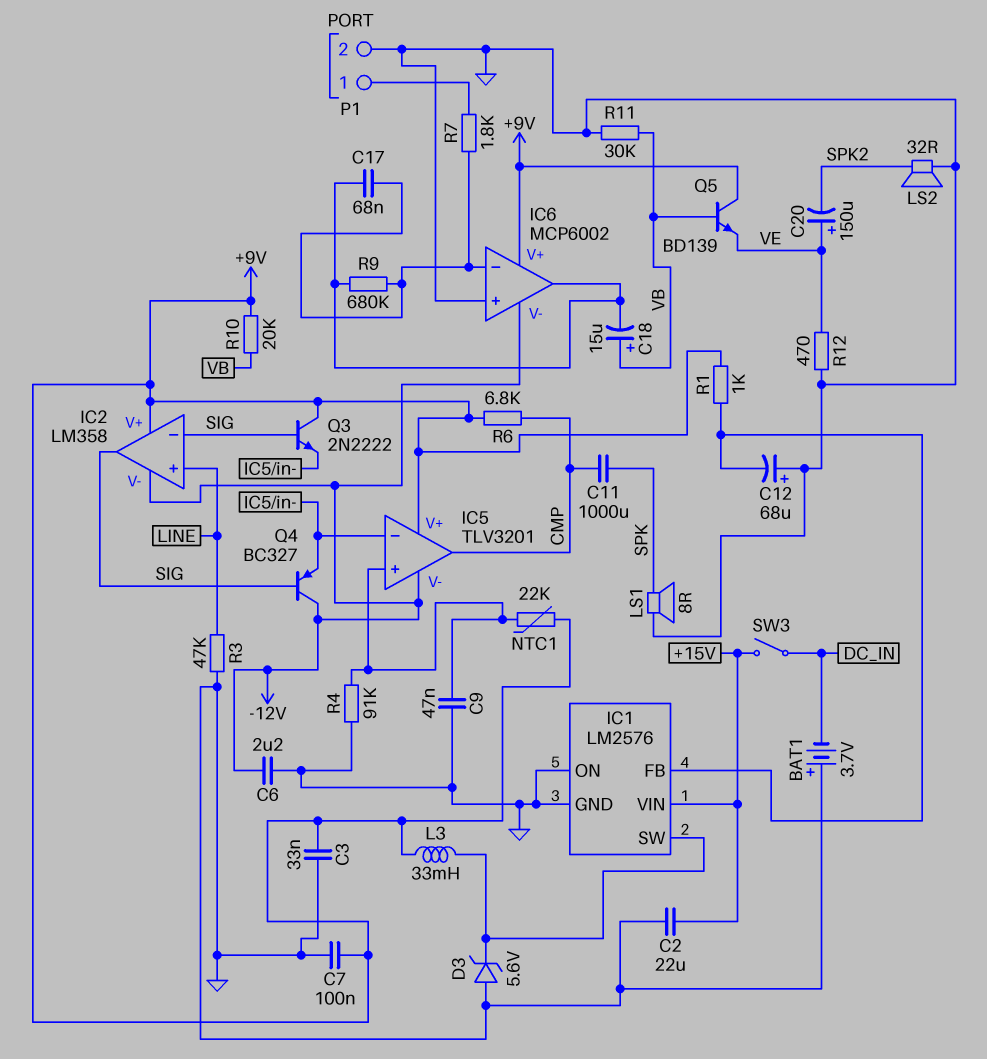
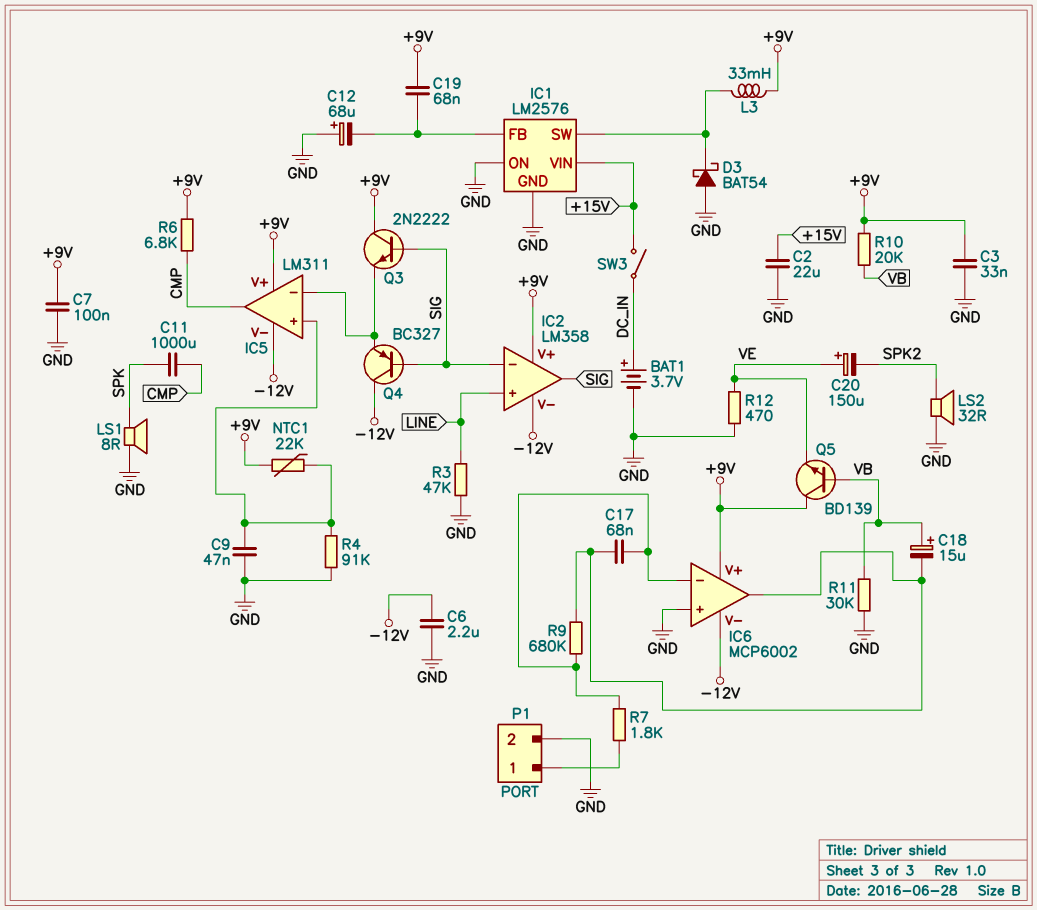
BAT1: 3.7V (plus GND, minus DC_IN) -> 3.7V (plus DC_IN, minus GND)
C19: none -> 68nF (+9V, IC1/FB)
D3: zener 5.6V (A GND, K IC1/SW) -> schottky BAT54 (A GND, K IC1/SW)
IC5: TLV3201 -> LM311
R1: 1k (+9V, IC1/FB) -> none

